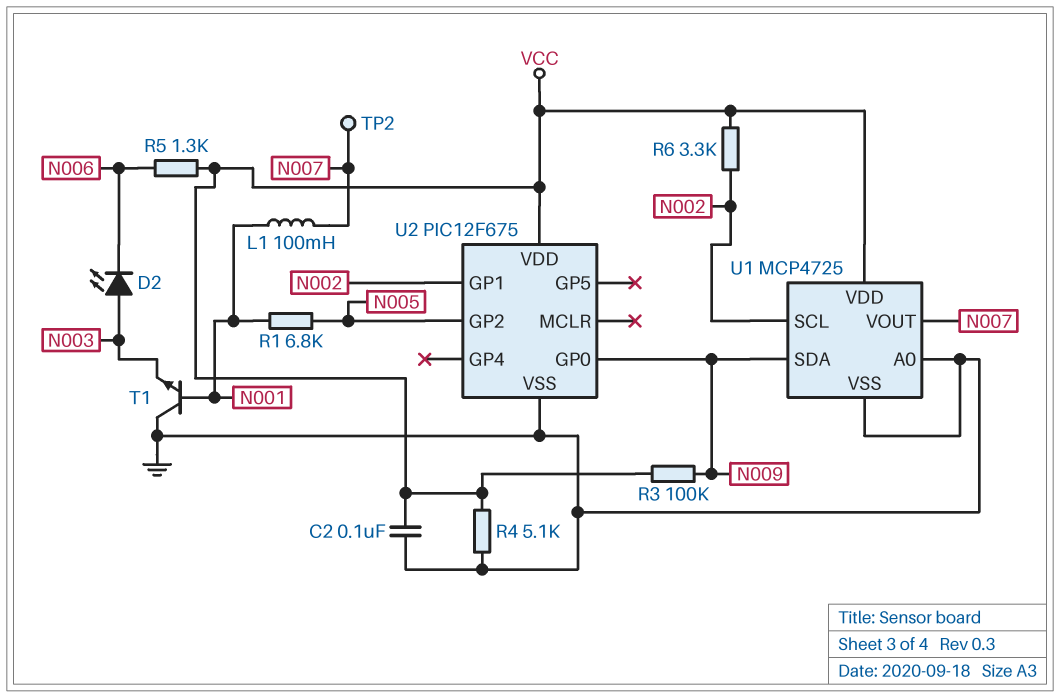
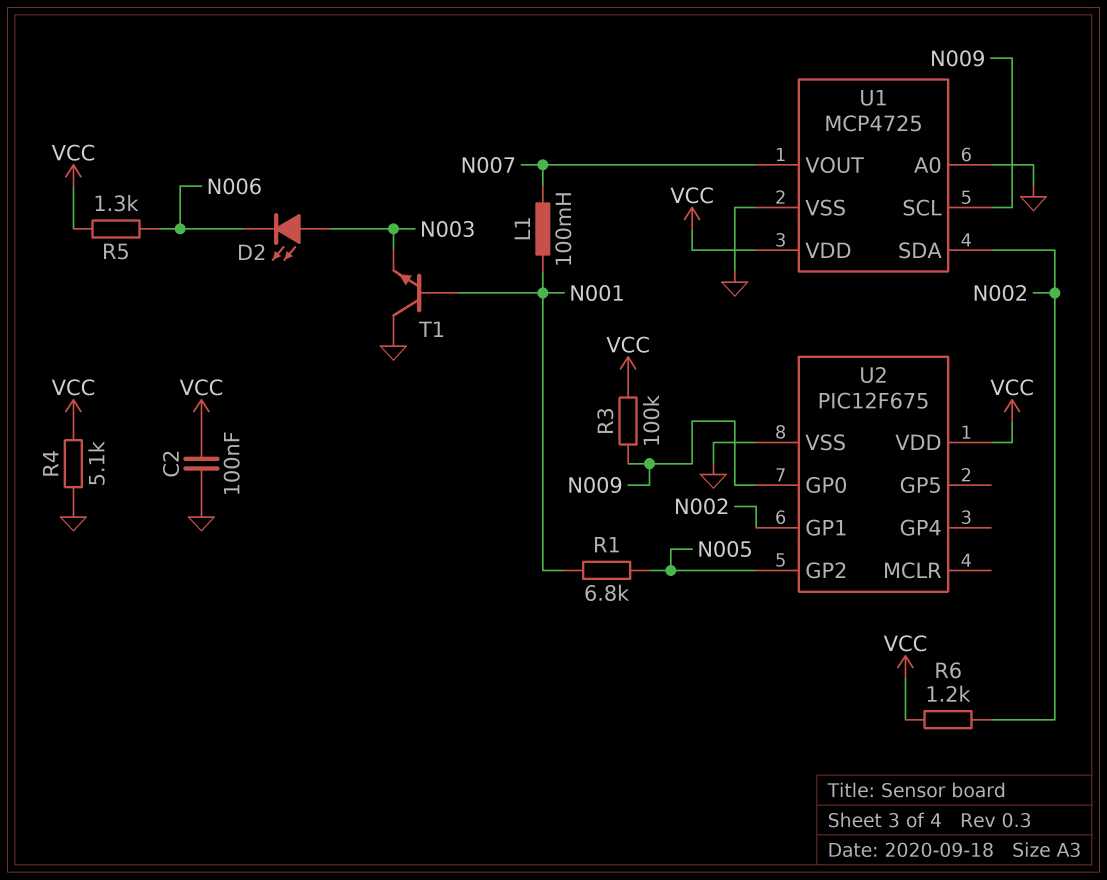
R6: 3.3k (N002, VCC) -> 1.2k (N002, VCC)
TP2: test point (N007) -> none
U1 pin SCL: N002 -> N009
U1 pin SDA: N009 -> N002

